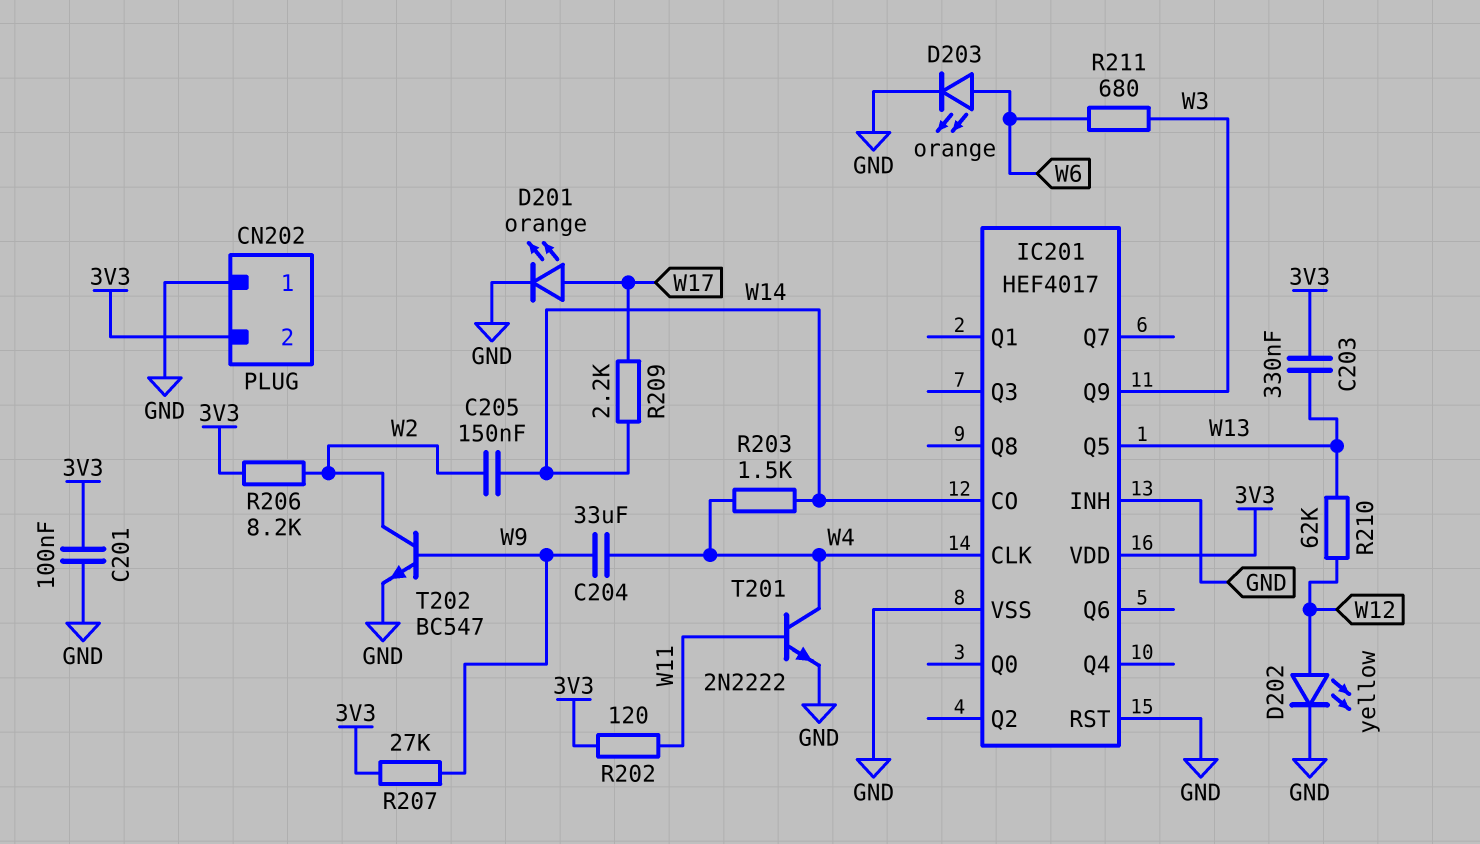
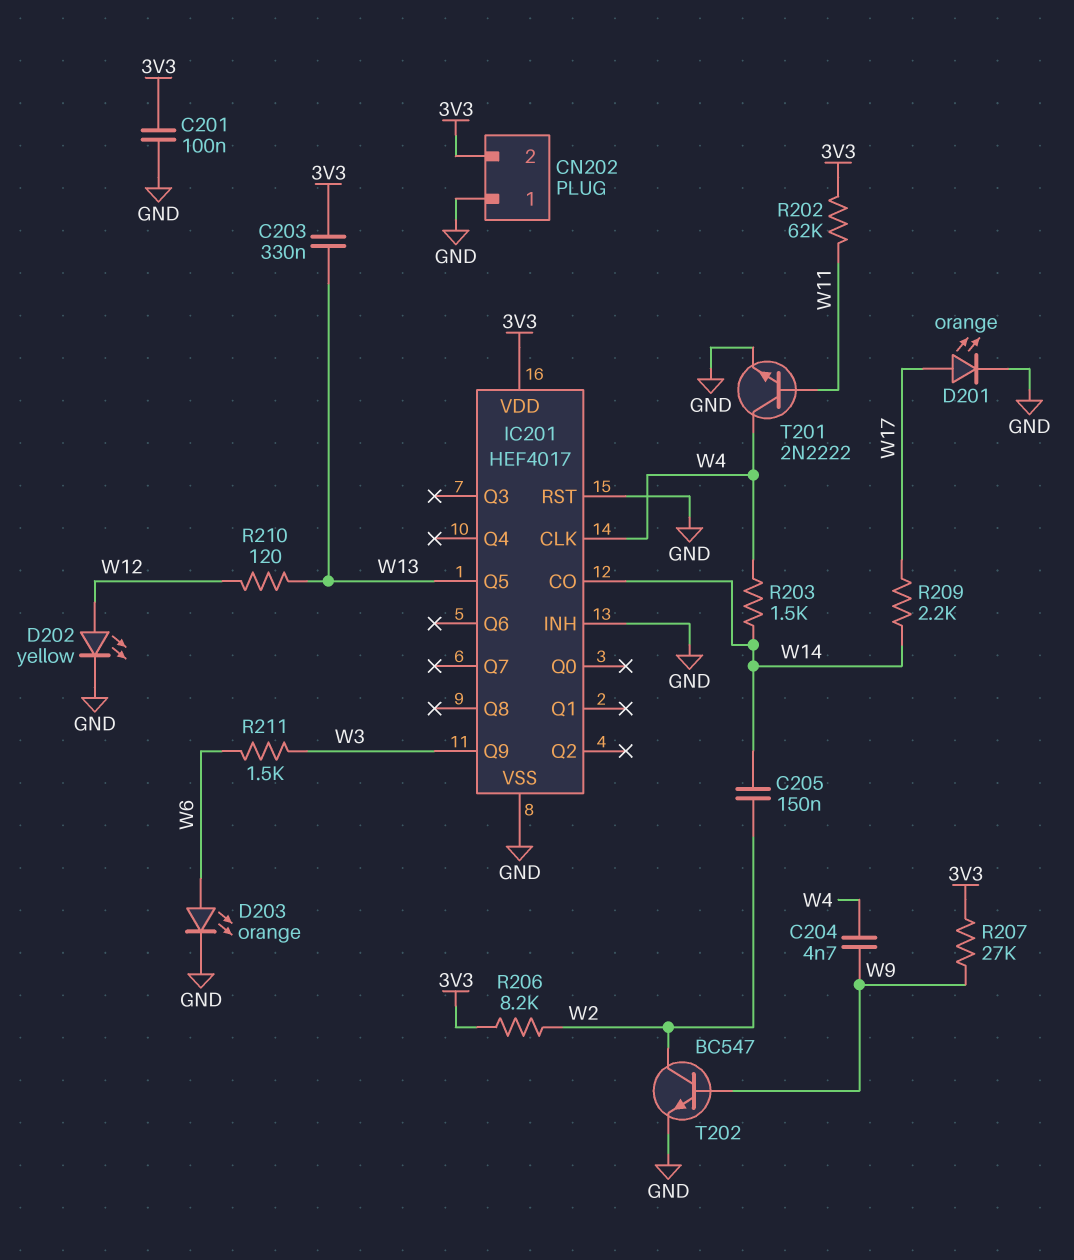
C204: 33uF (W4, W9) -> 4.7nF (W4, W9)
R202: 120 (3V3, W11) -> 62k (3V3, W11)
R210: 62k (W12, W13) -> 120 (W12, W13)
R211: 680 (W3, W6) -> 1.5k (W3, W6)

